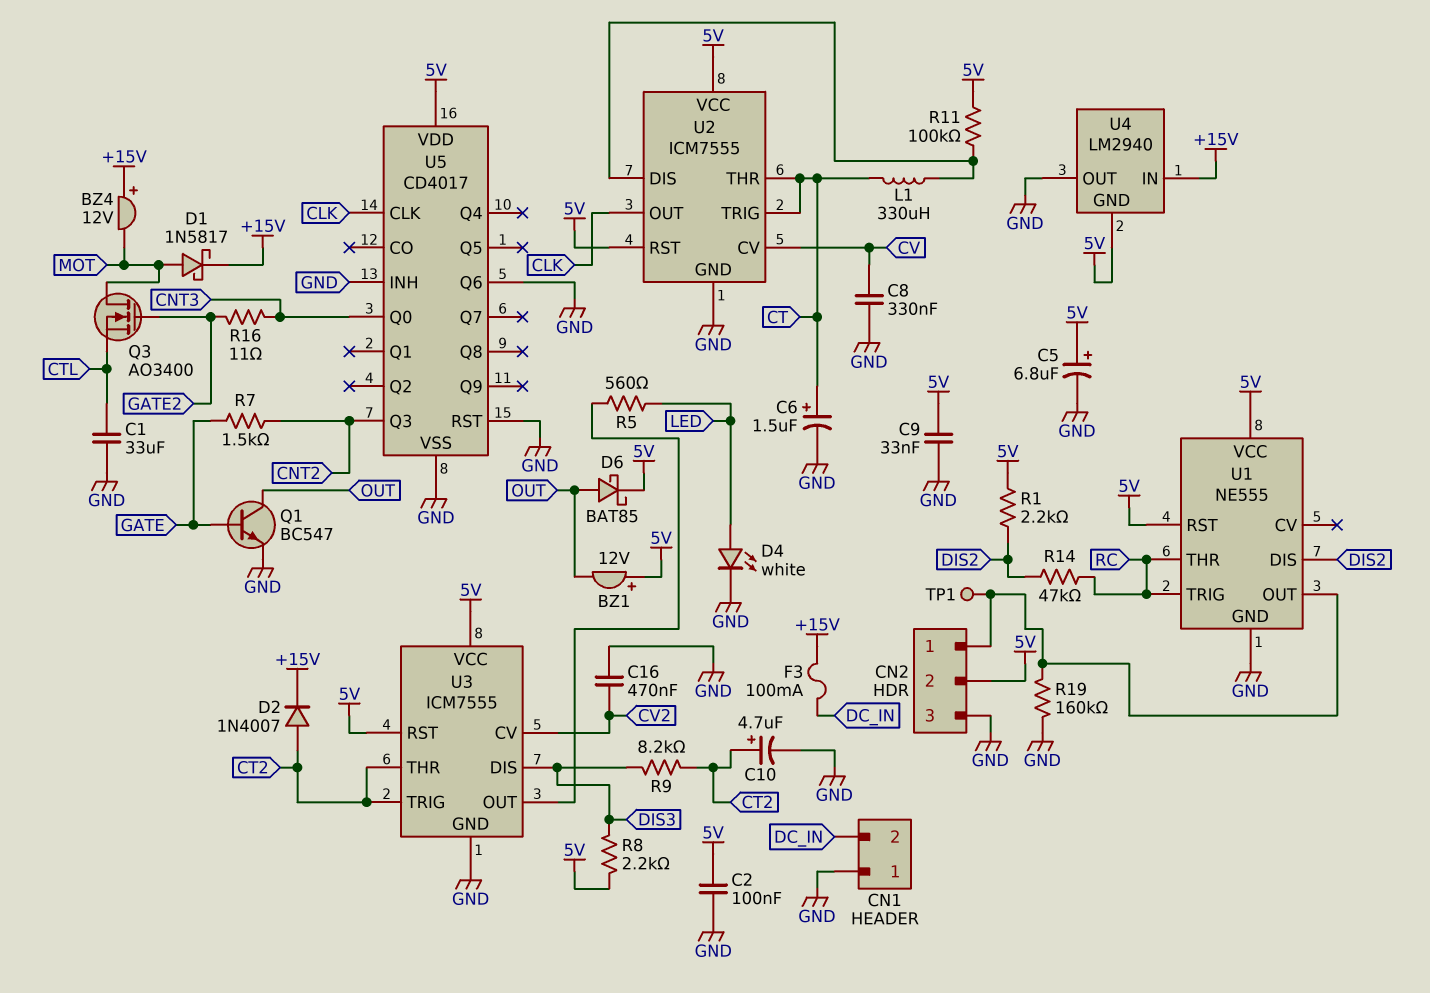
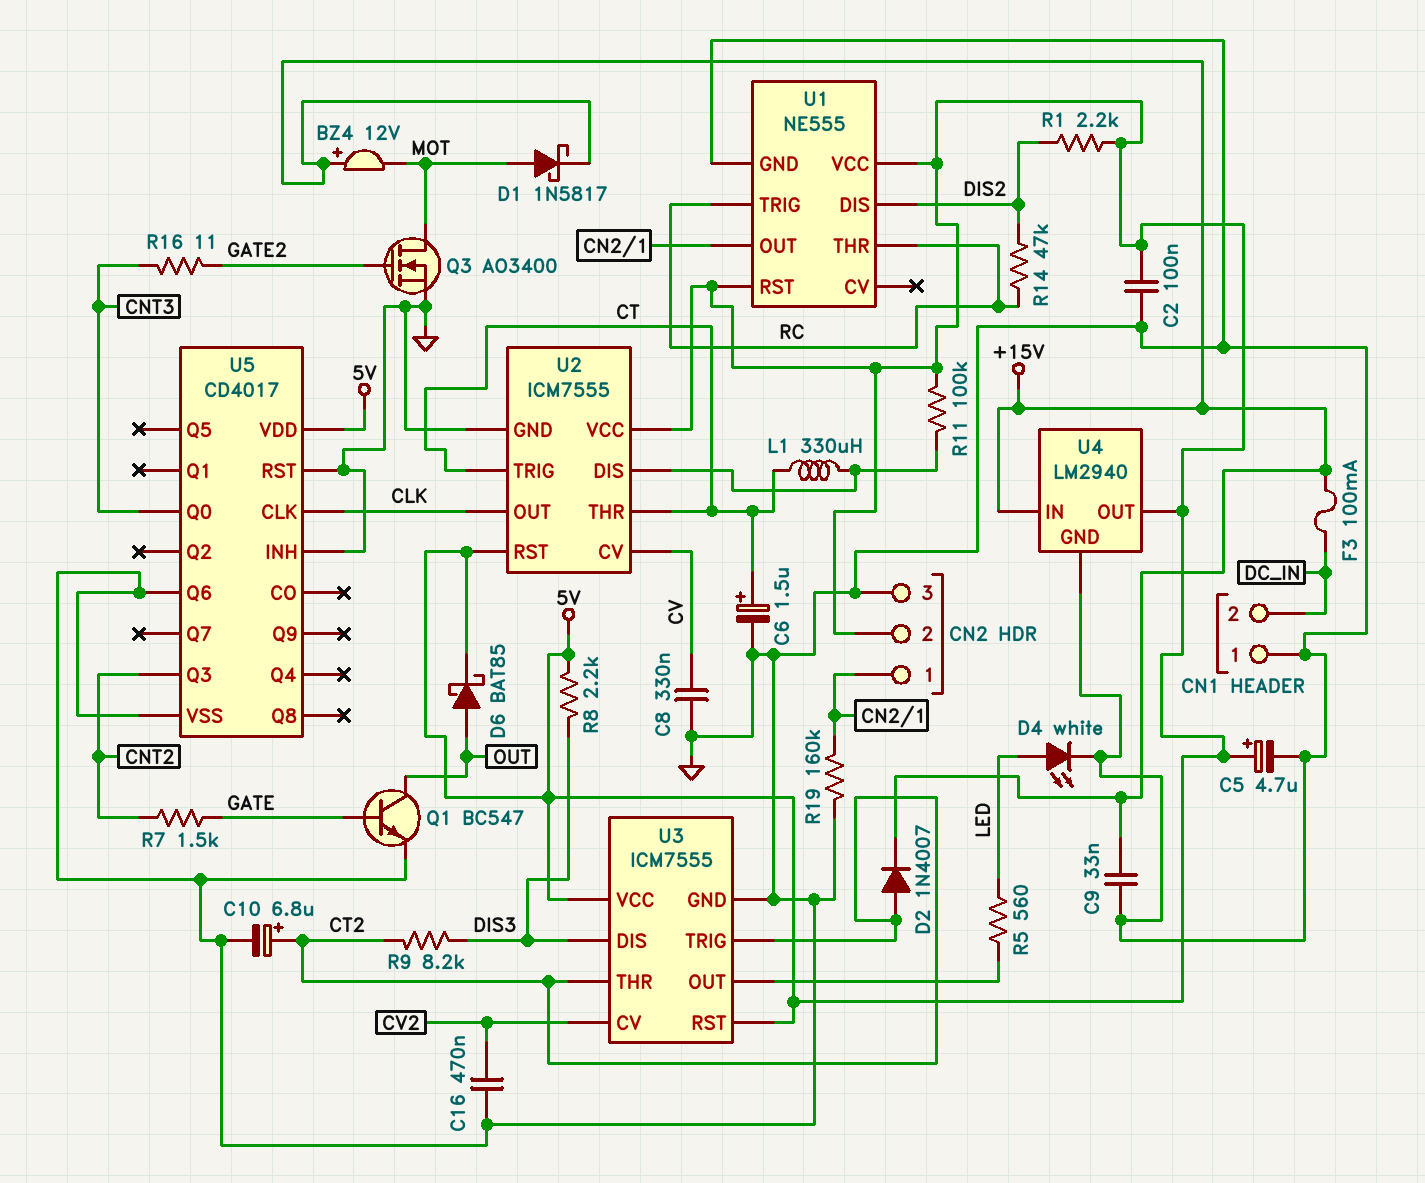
BZ1: buzzer 12V (plus 5V, minus OUT) -> none
C1: 33uF (CTL, GND) -> none
C5: 6.8uF (plus 5V, minus GND) -> 4.7uF (plus 5V, minus GND)
C9: 33nF (5V, GND) -> 33nF (+15V, GND)
C10: 4.7uF (plus CT2, minus GND) -> 6.8uF (plus CT2, minus GND)
Q3: NMOS AO3400 (G GATE2, D MOT, S CTL) -> NMOS AO3400 (G GATE2, D MOT, S GND)
TP1: test point (CN2/1) -> none
U4 pin GND: 5V -> GND
U4 pin OUT: GND -> 5V

